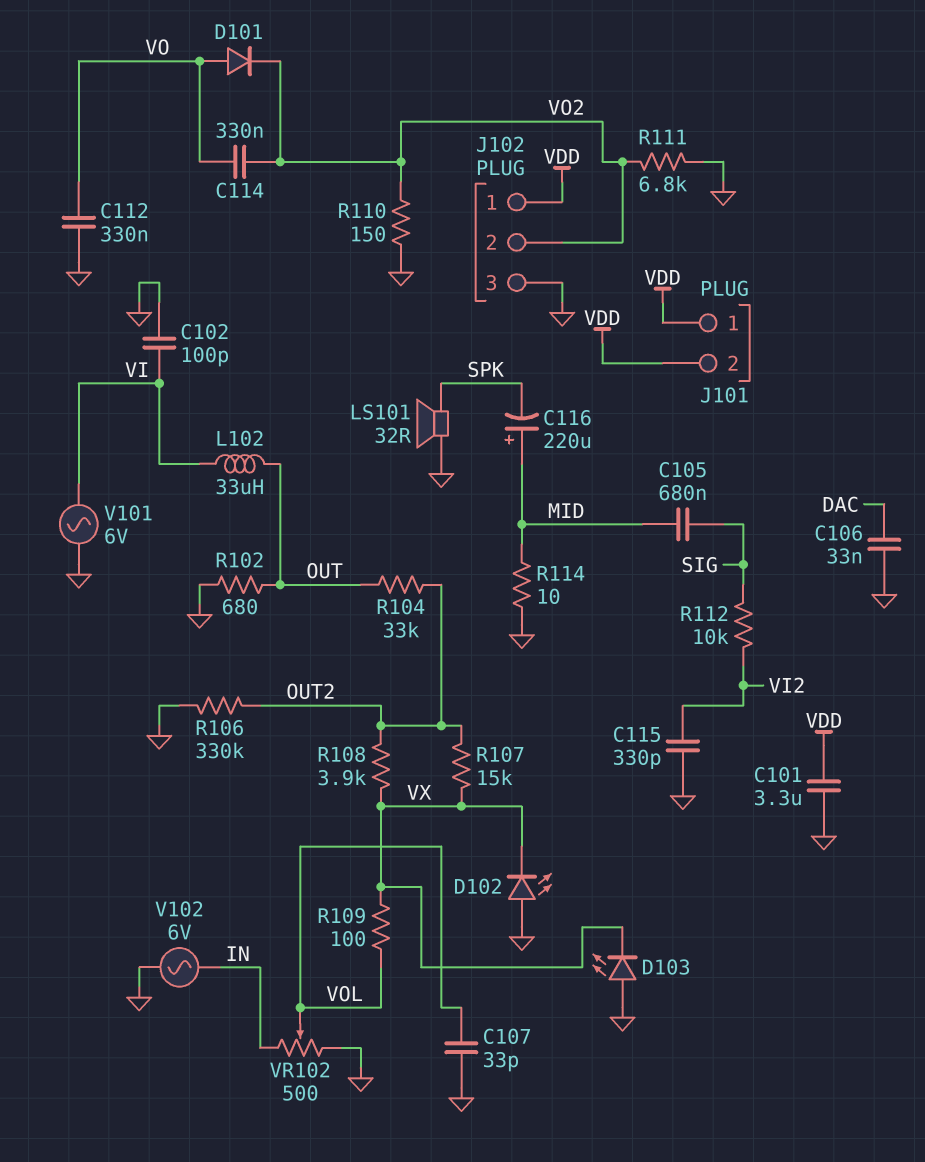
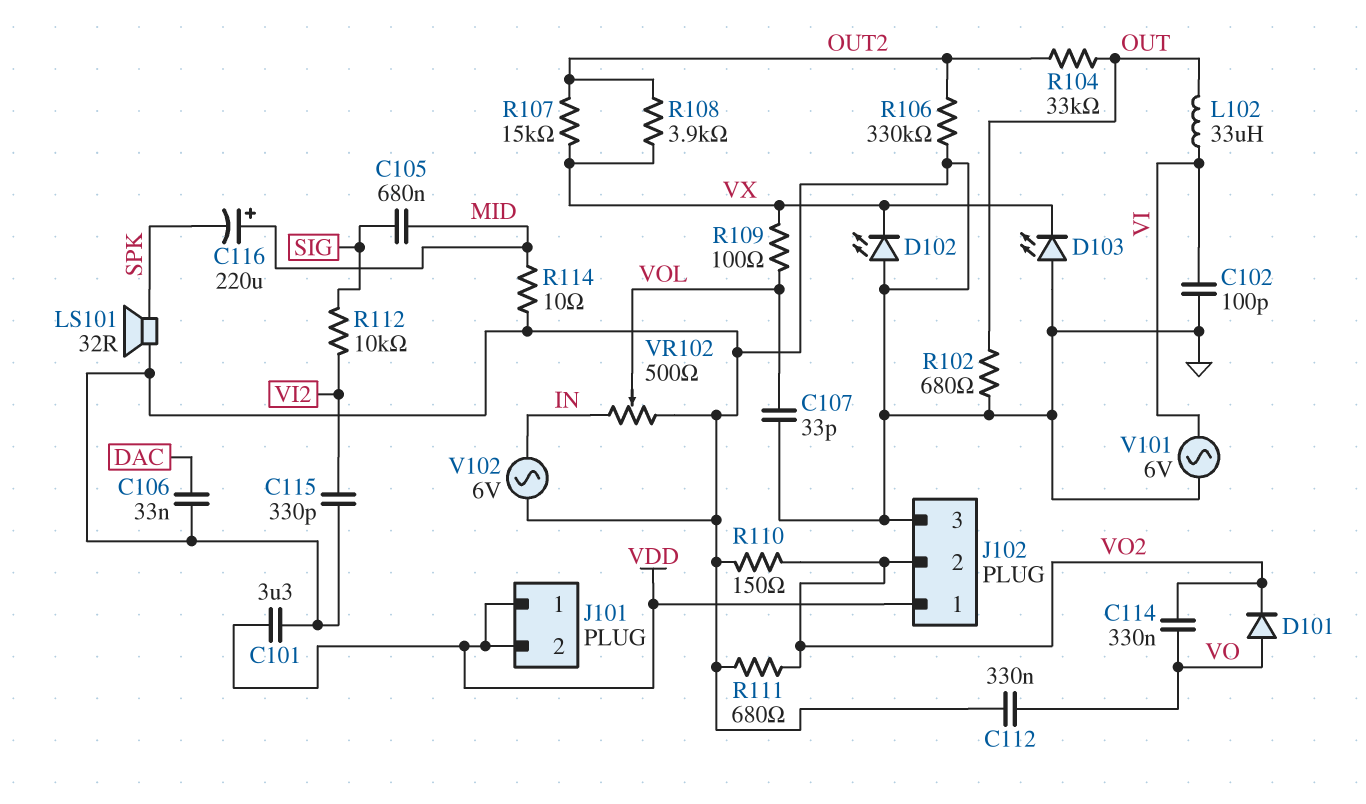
R111: 6.8k (GND, VO2) -> 680 (GND, VO2)

